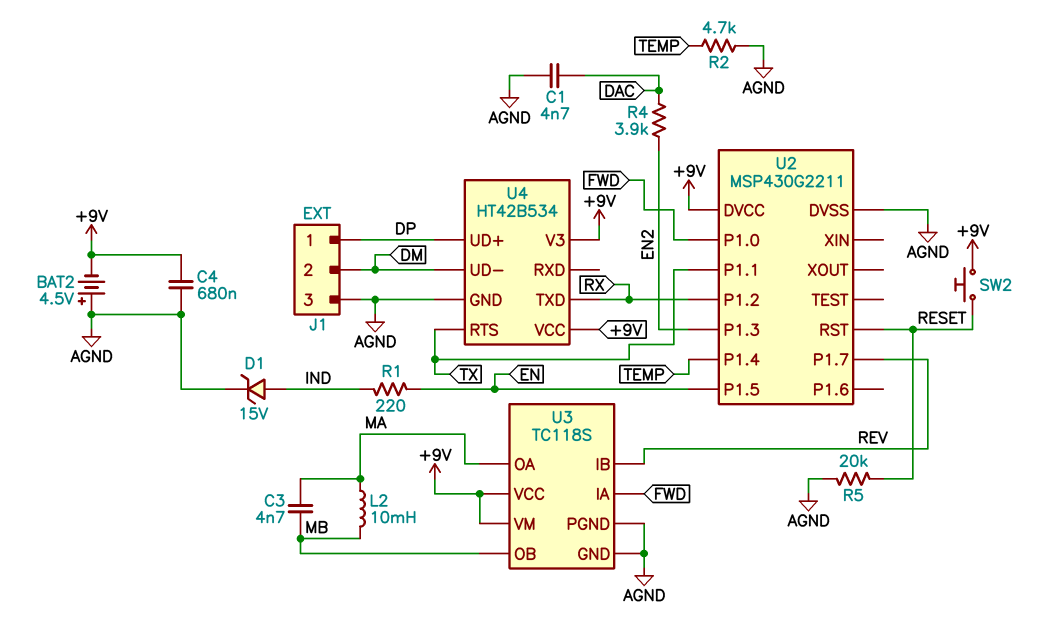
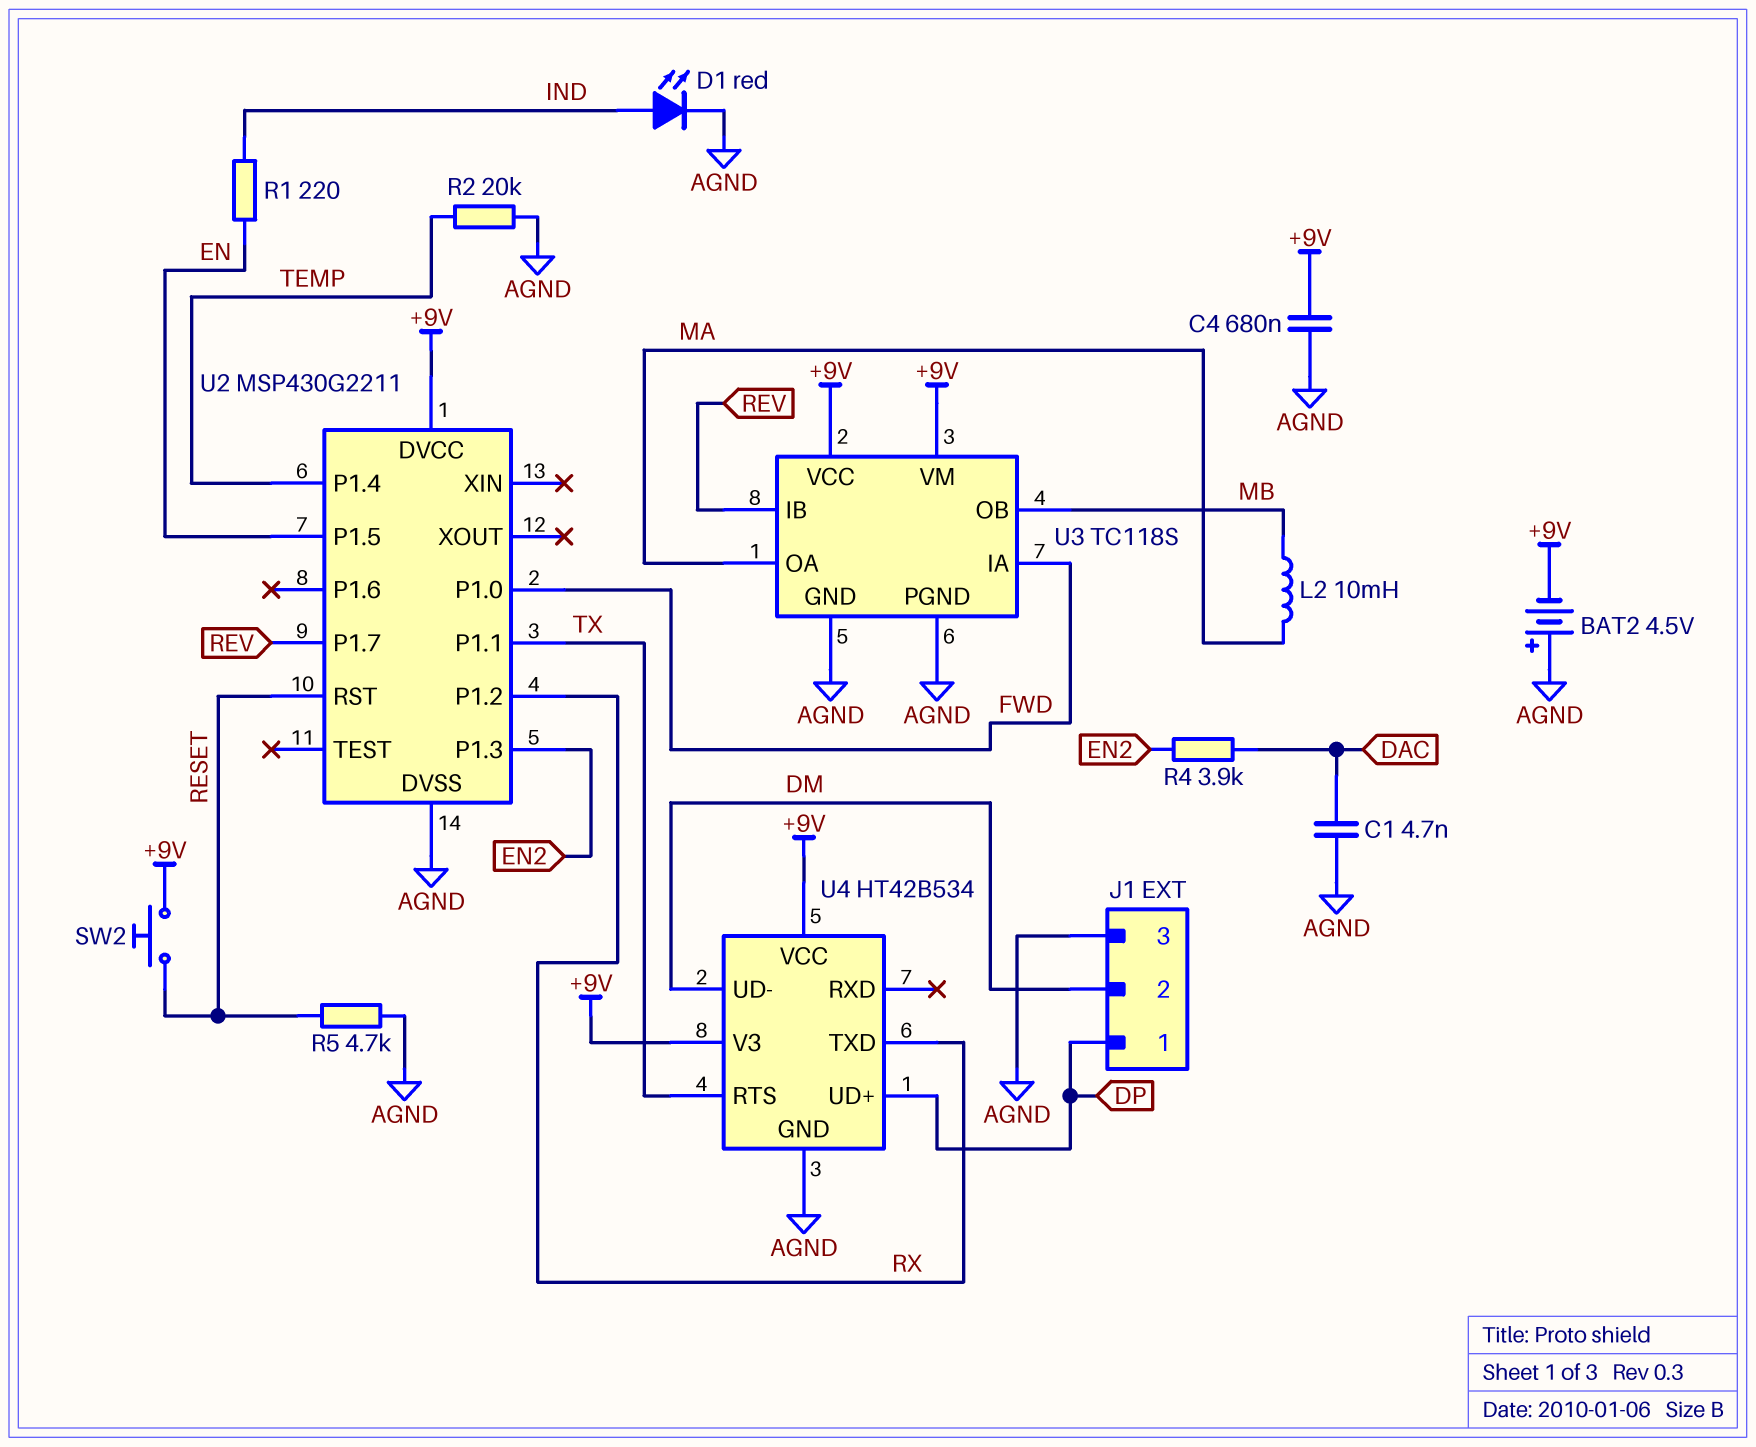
C3: 4.7nF (MA, MB) -> none
D1: zener 15V (A IND, K AGND) -> LED red (A IND, K AGND)
R2: 4.7k (AGND, TEMP) -> 20k (AGND, TEMP)
R5: 20k (AGND, RESET) -> 4.7k (AGND, RESET)

